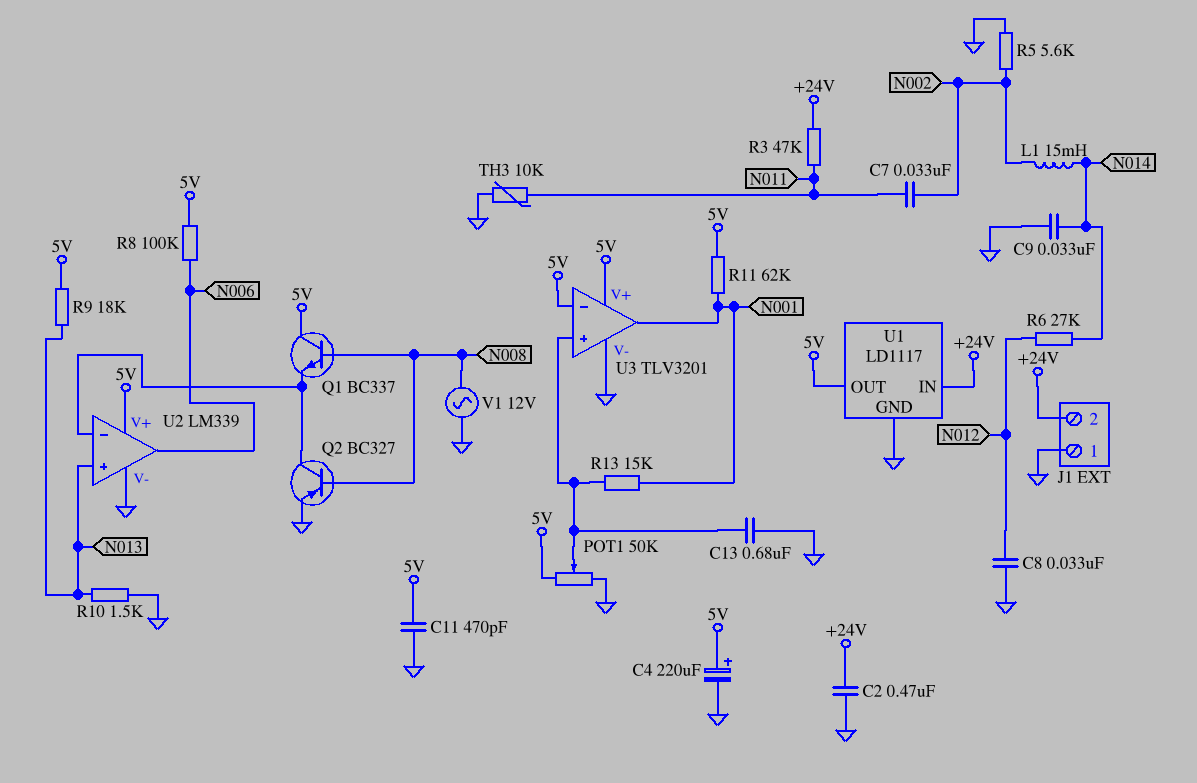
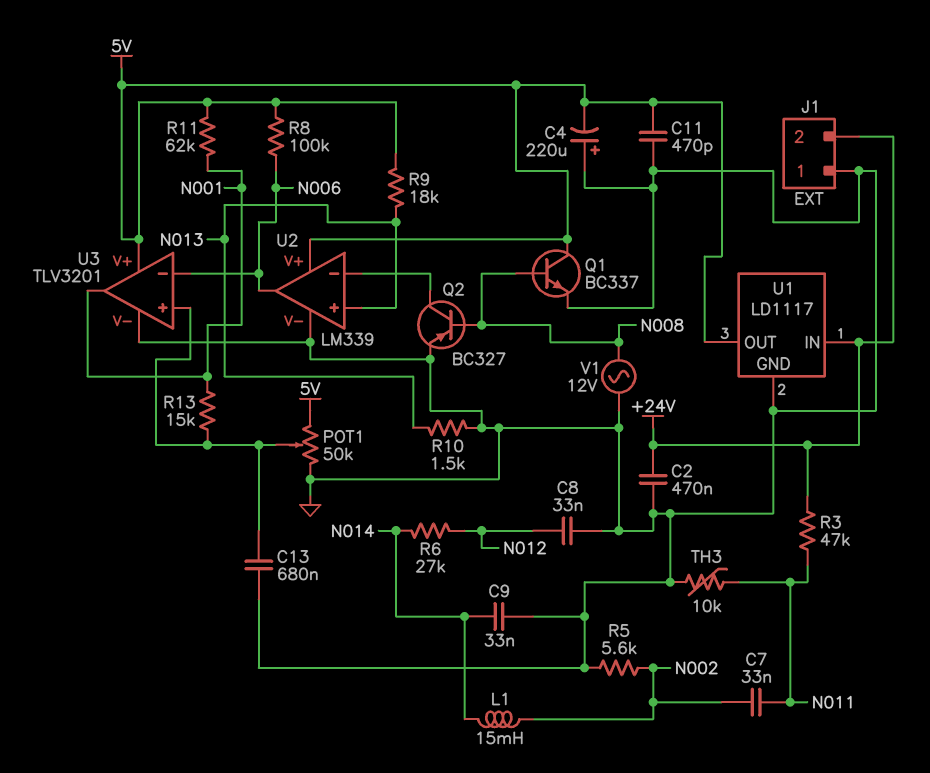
C4: 220uF (plus 5V, minus GND) -> 220uF (plus GND, minus 5V)
Q1: NPN BC337 (B N008, C 5V, E U2/in-) -> NPN BC337 (B N008, C 5V, E GND)
U3 pin in-: 5V -> N006

